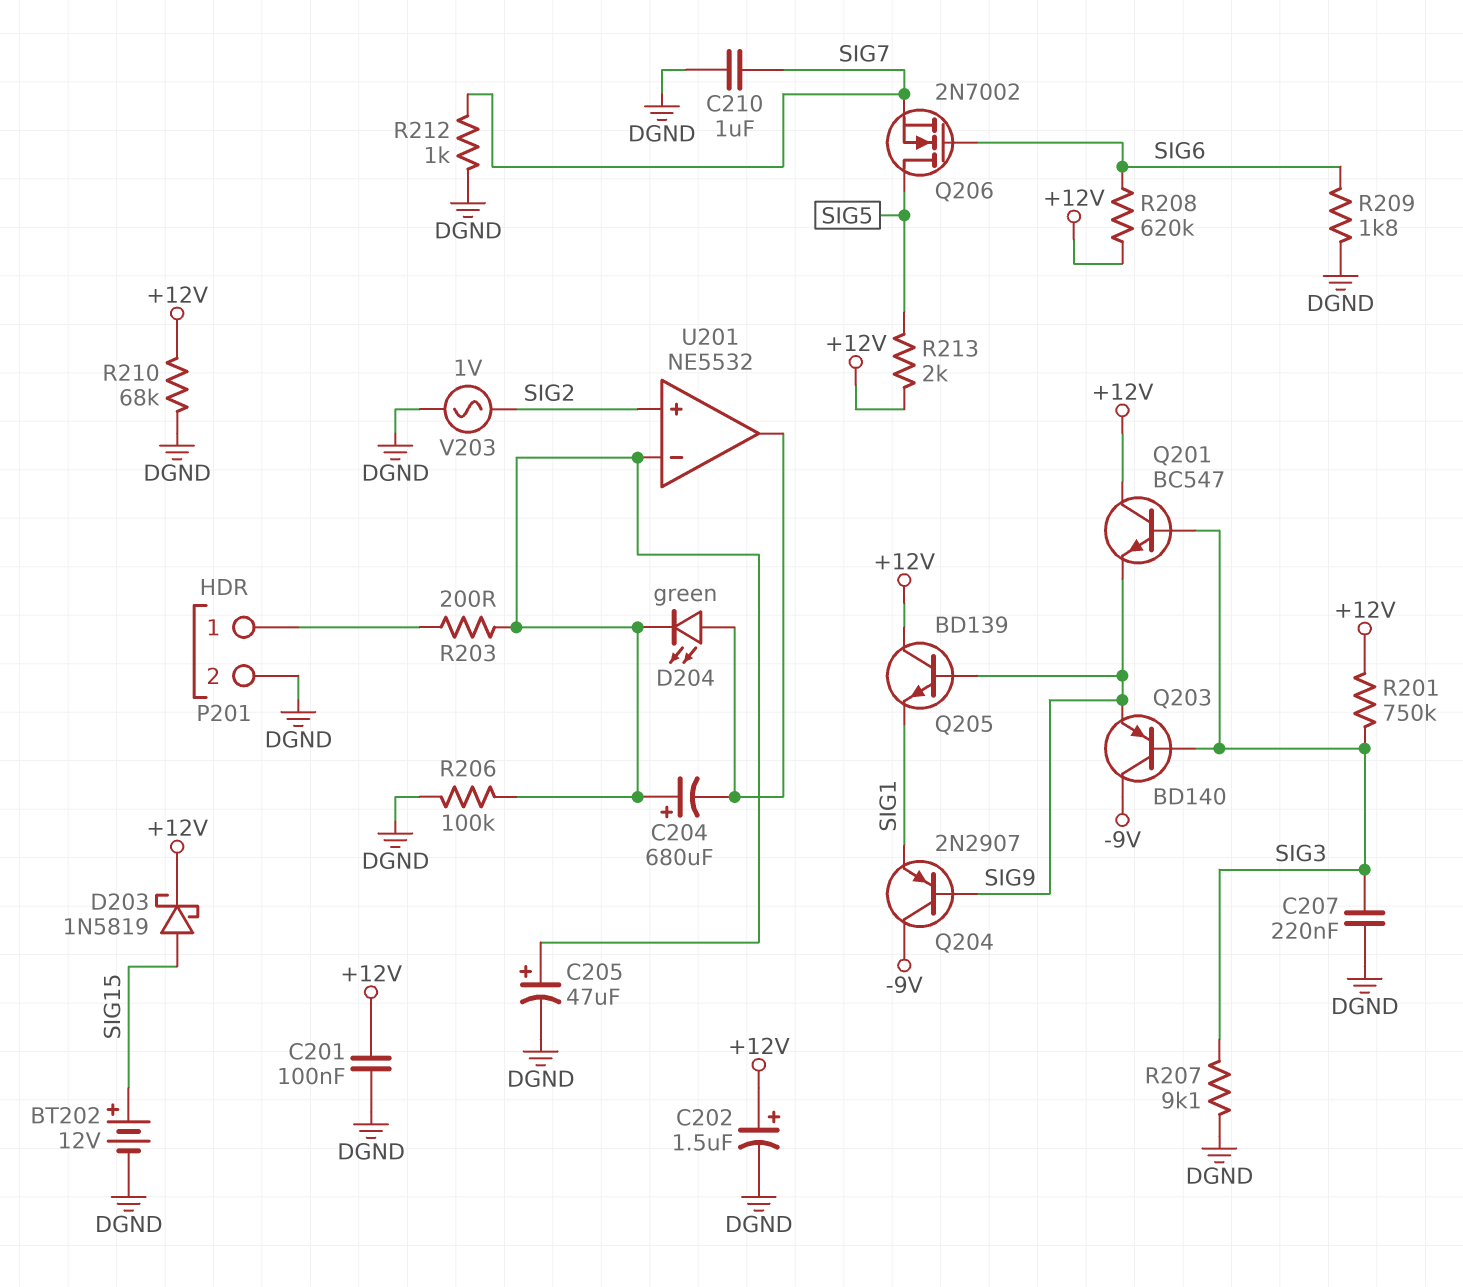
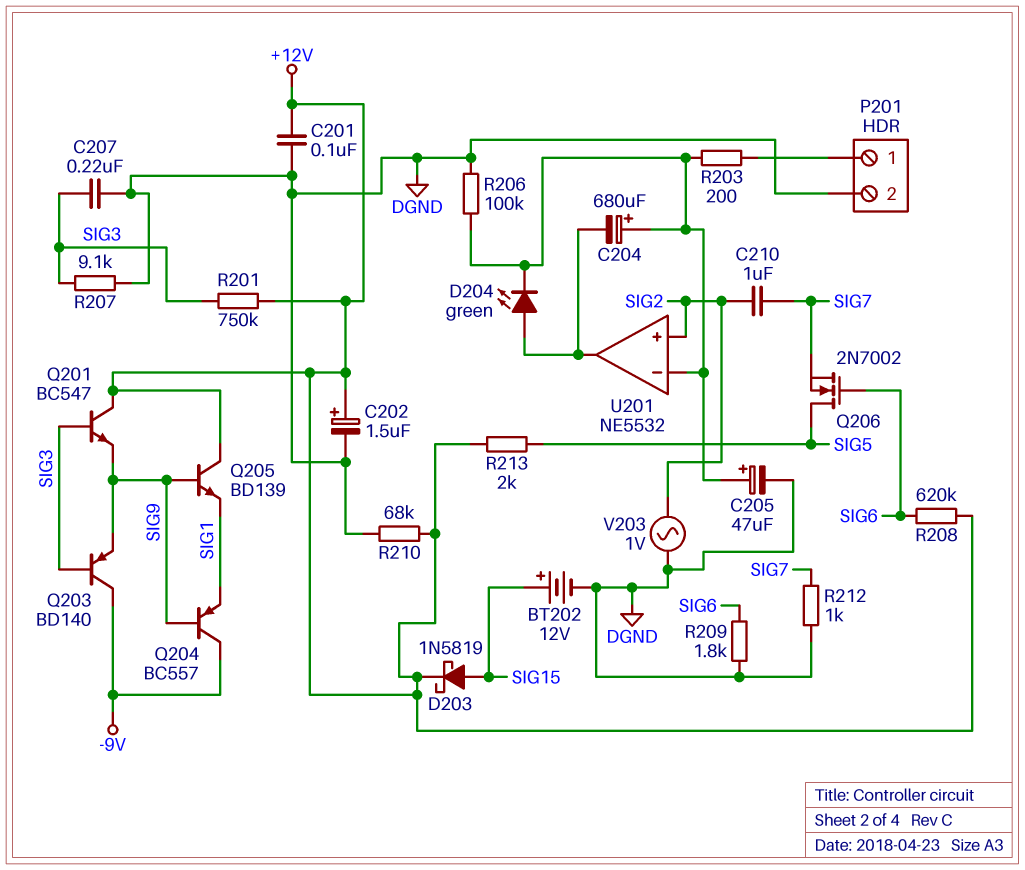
C210: 1uF (DGND, SIG7) -> 1uF (SIG2, SIG7)
Q204: PNP 2N2907 (B SIG9, C -9V, E SIG1) -> PNP BC557 (B SIG9, C -9V, E SIG1)

